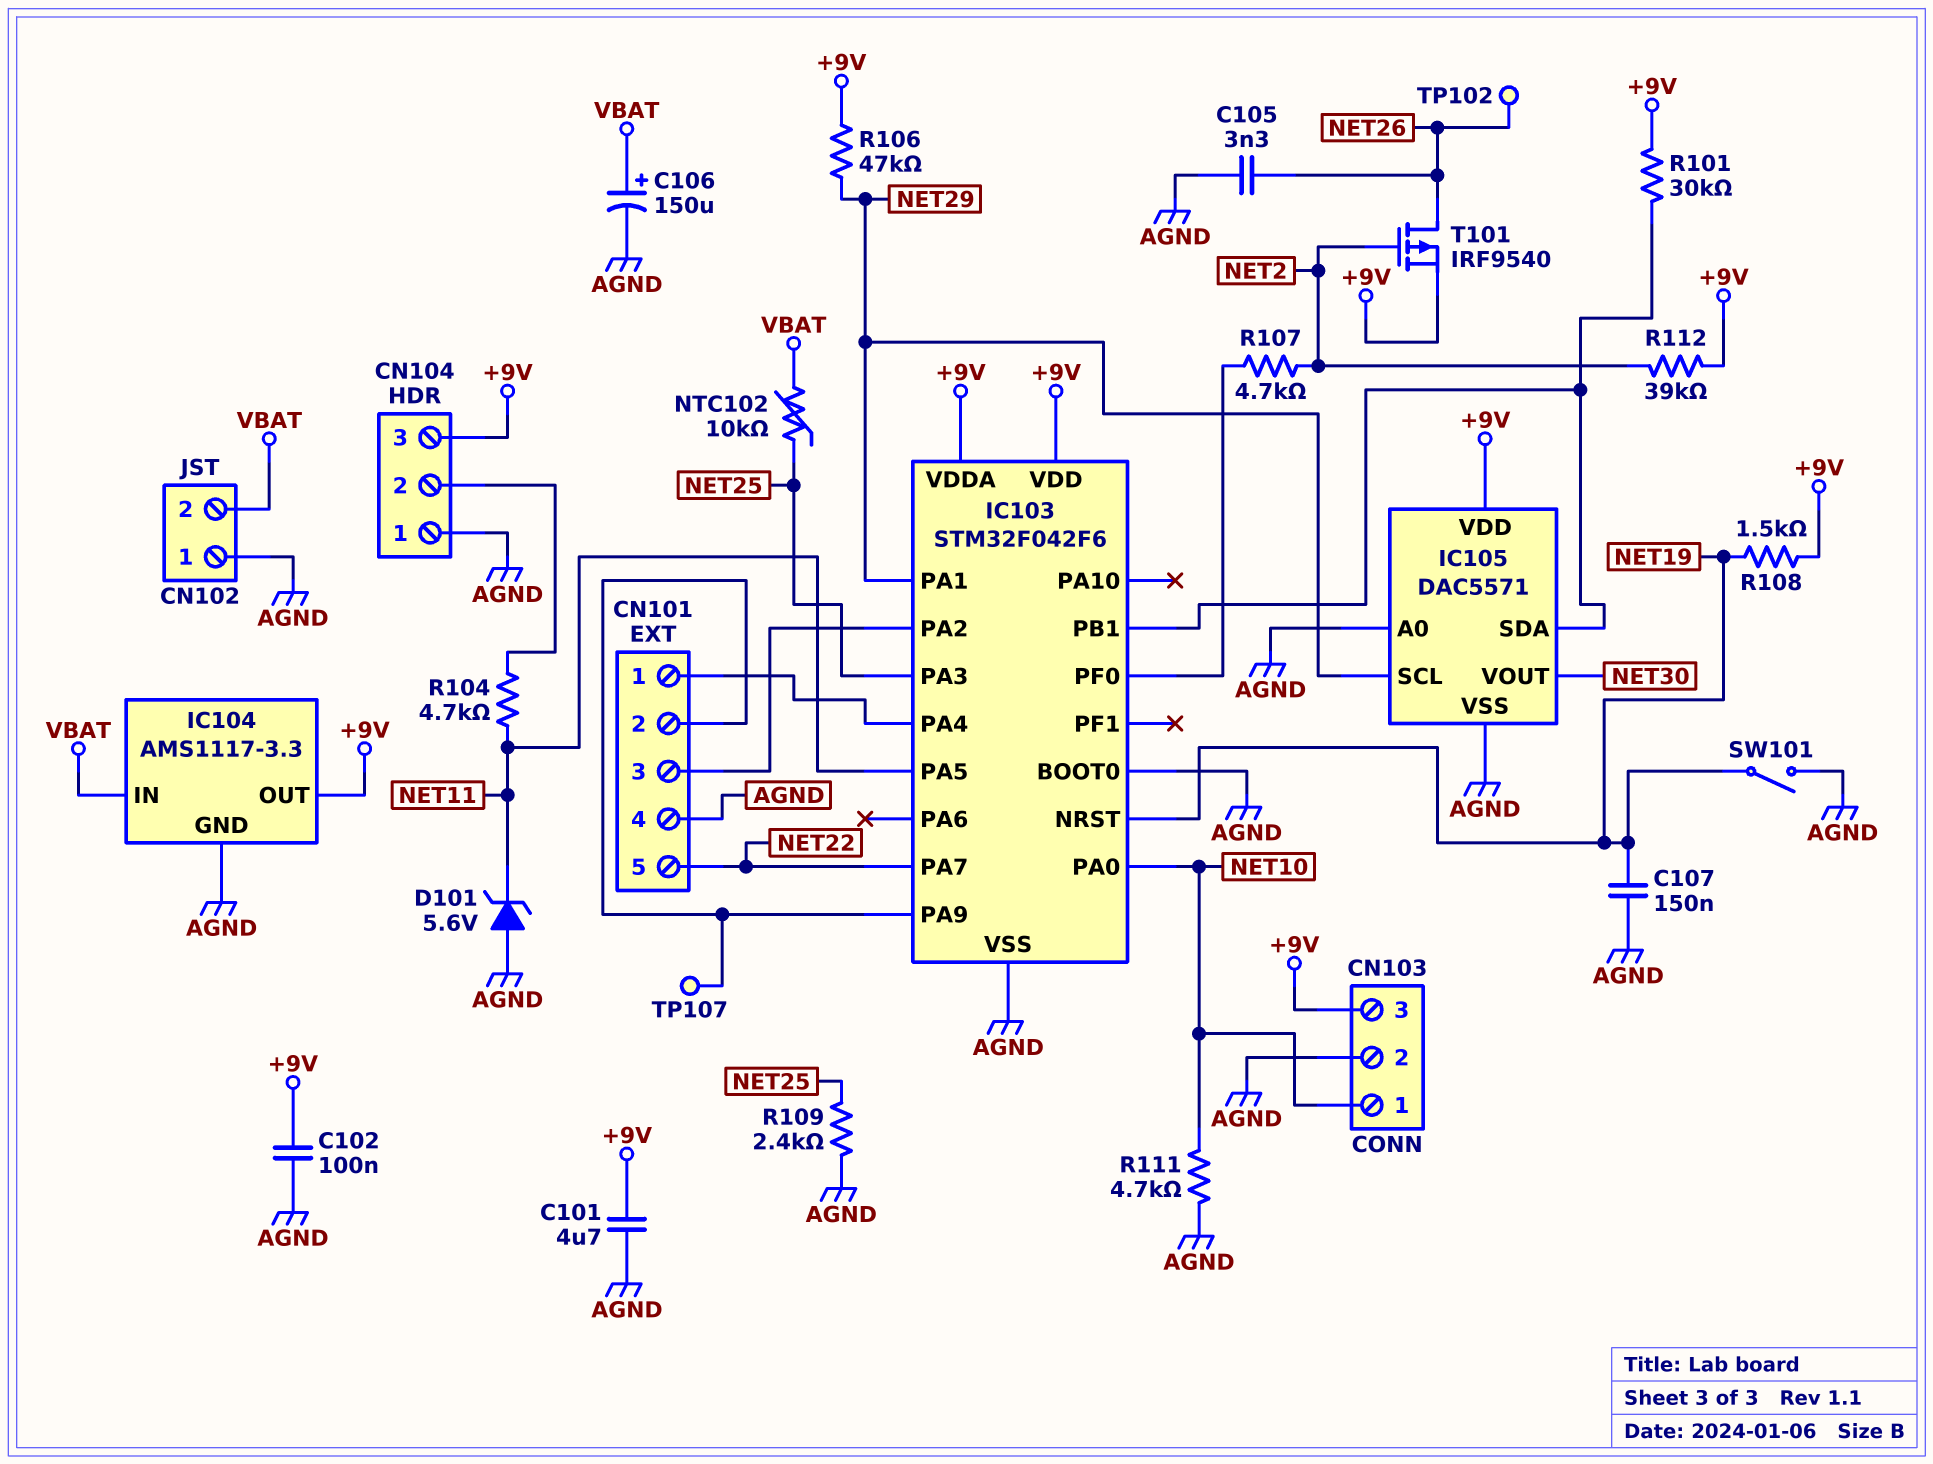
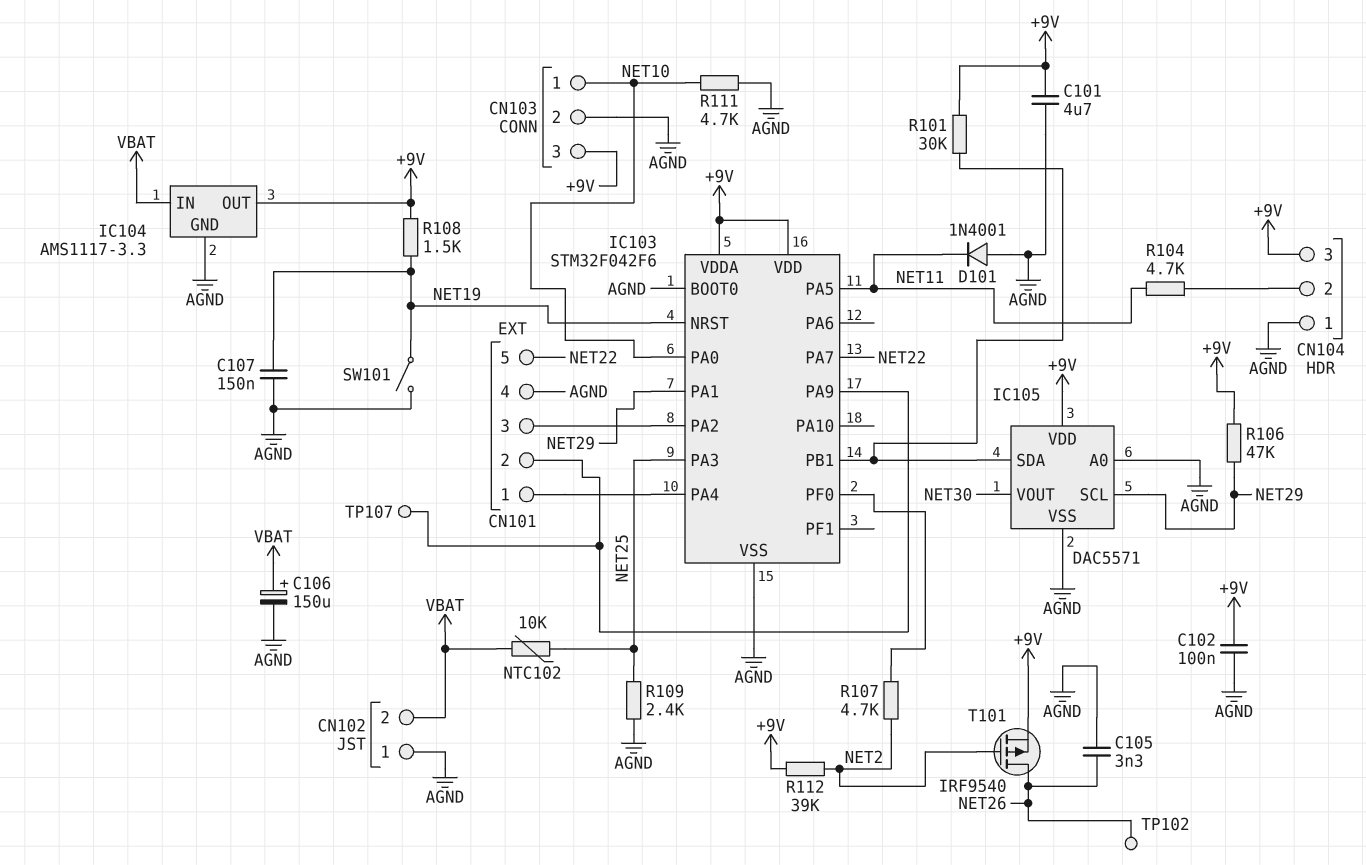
D101: zener 5.6V (A AGND, K NET11) -> diode 1N4001 (A AGND, K NET11)

